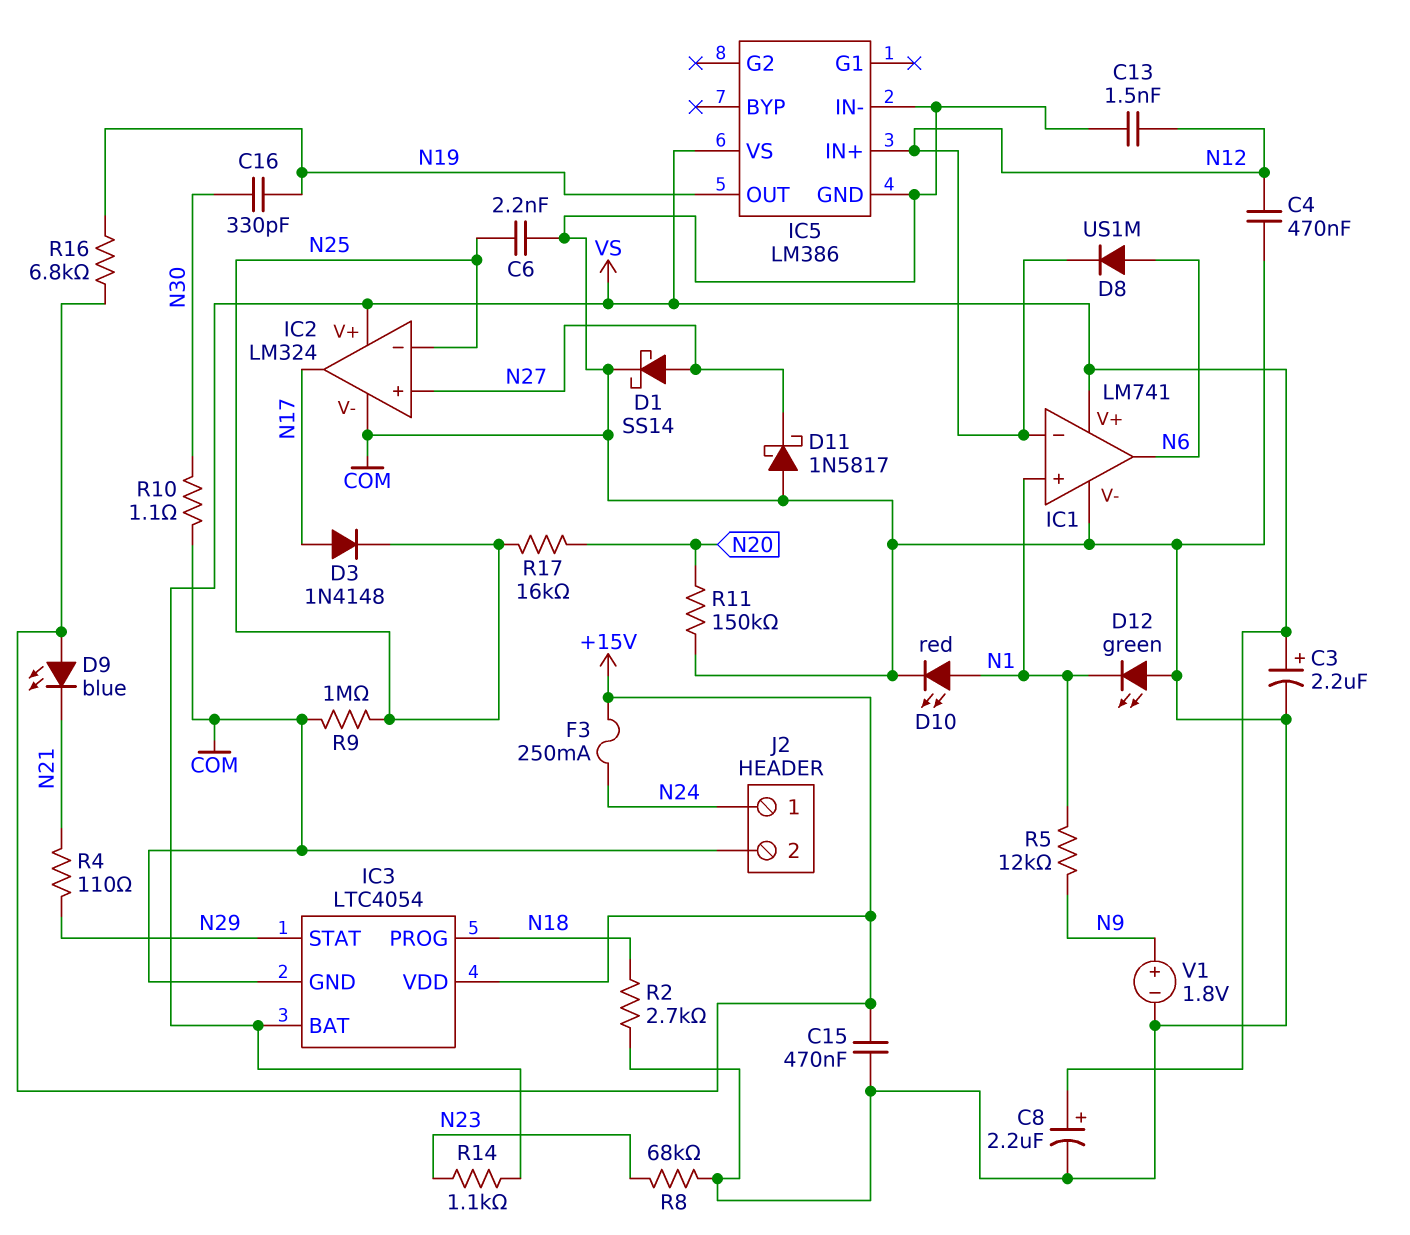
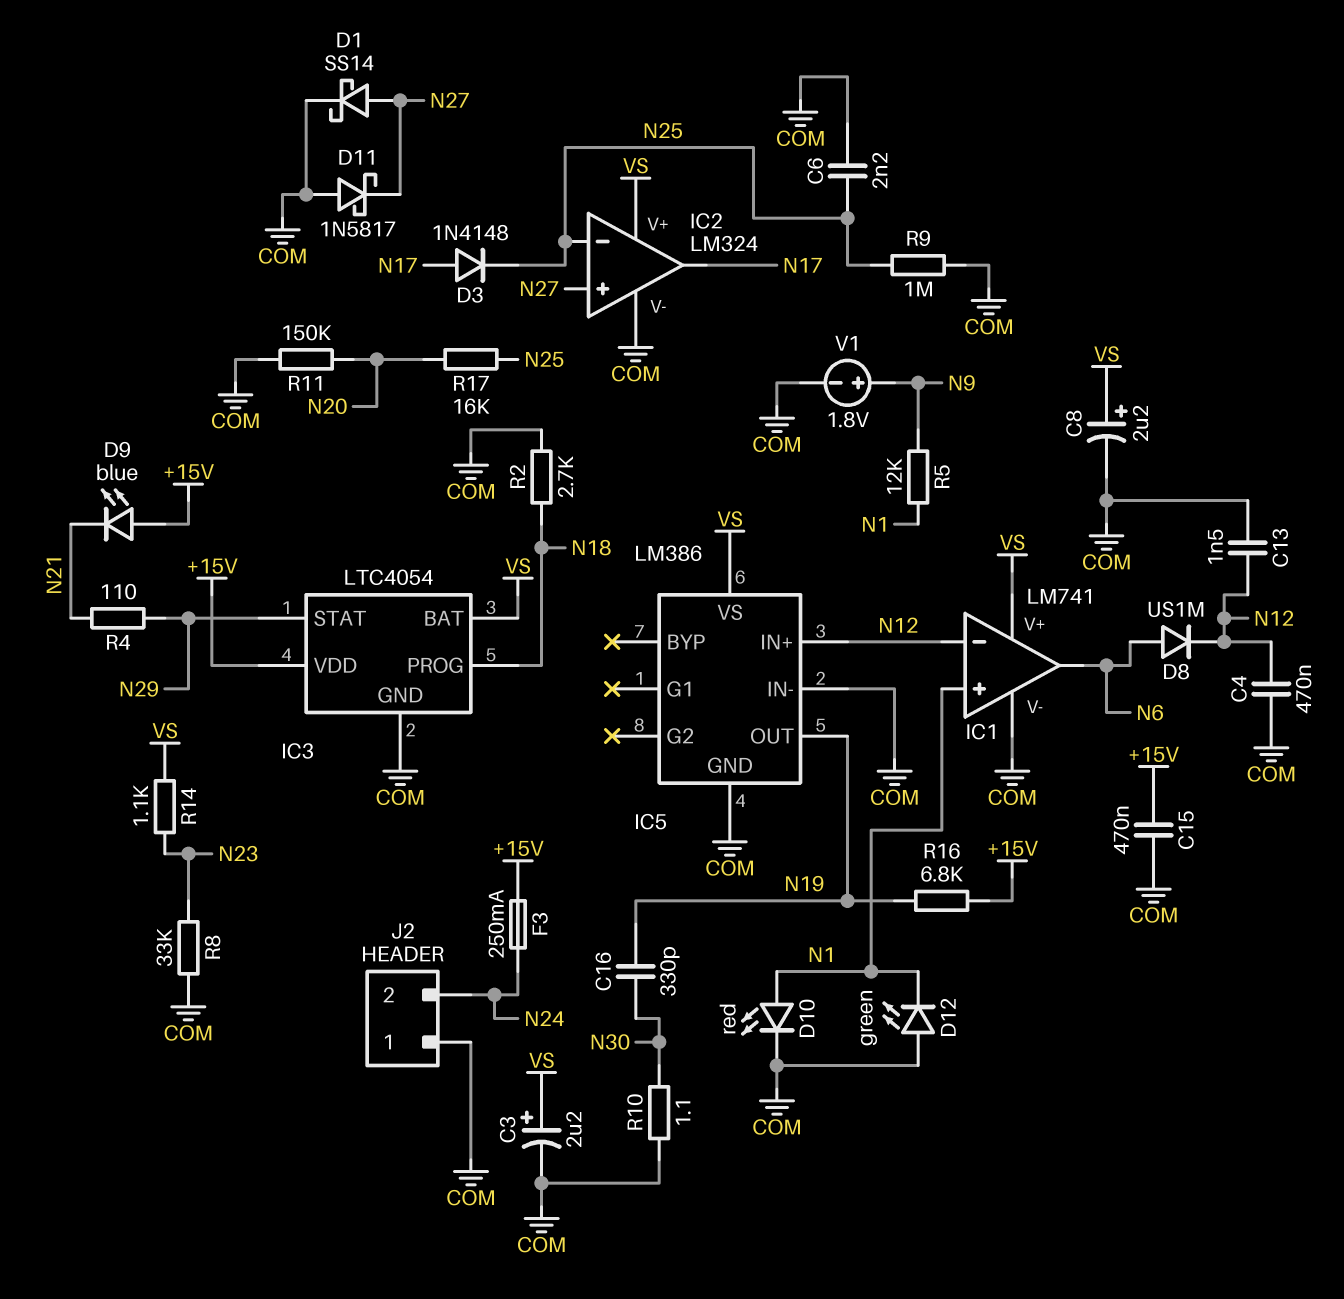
J2 pin 1: N24 -> COM
J2 pin 2: COM -> N24
R8: 68k (COM, N23) -> 33k (COM, N23)

